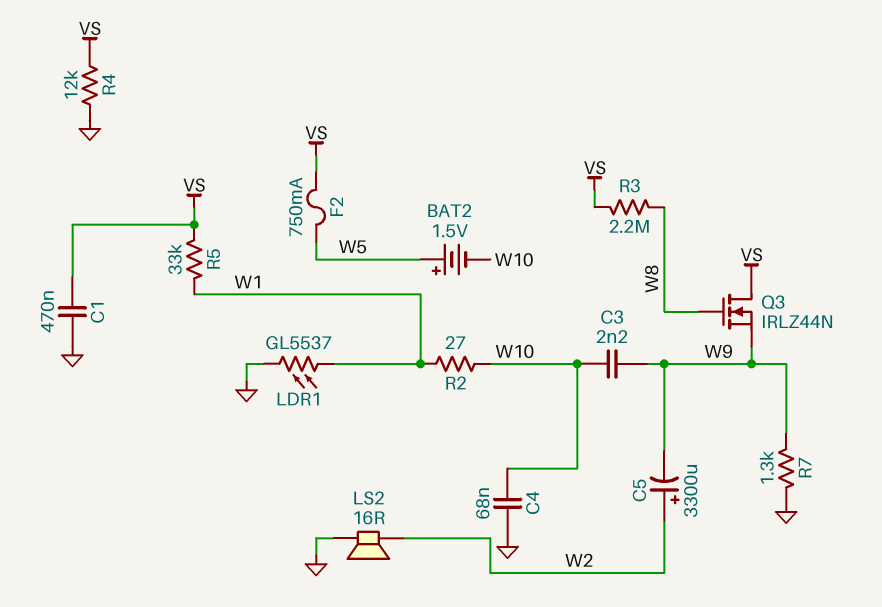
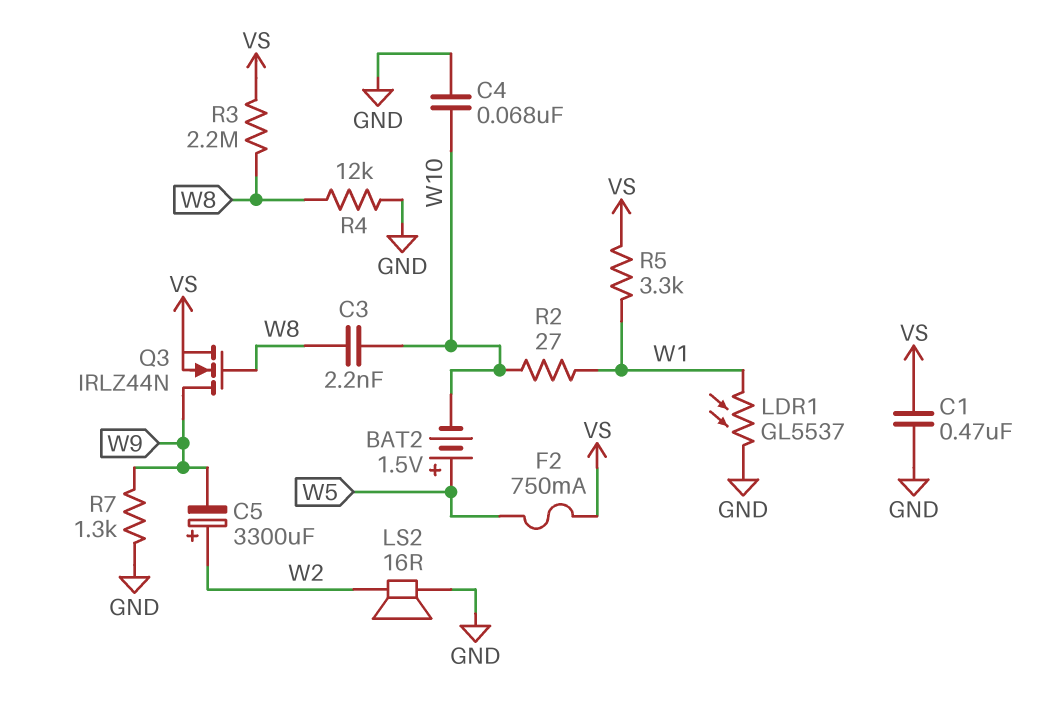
C3: 2.2nF (W9, W10) -> 2.2nF (W8, W10)
Q3: NMOS IRLZ44N (G W8, D VS, S W9) -> NMOS IRLZ44N (G W8, D W9, S VS)
R4: 12k (GND, VS) -> 12k (GND, W8)
R5: 33k (VS, W1) -> 3.3k (VS, W1)

